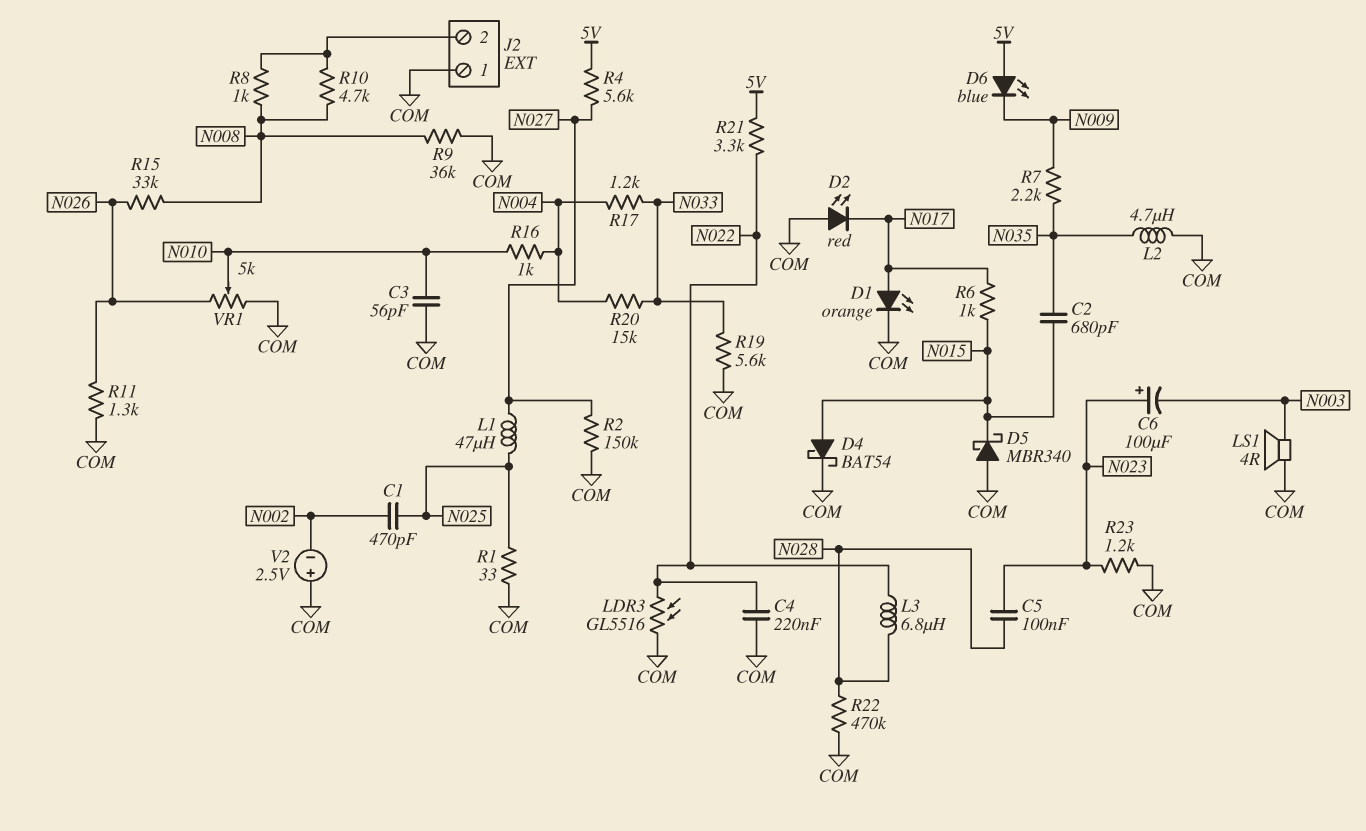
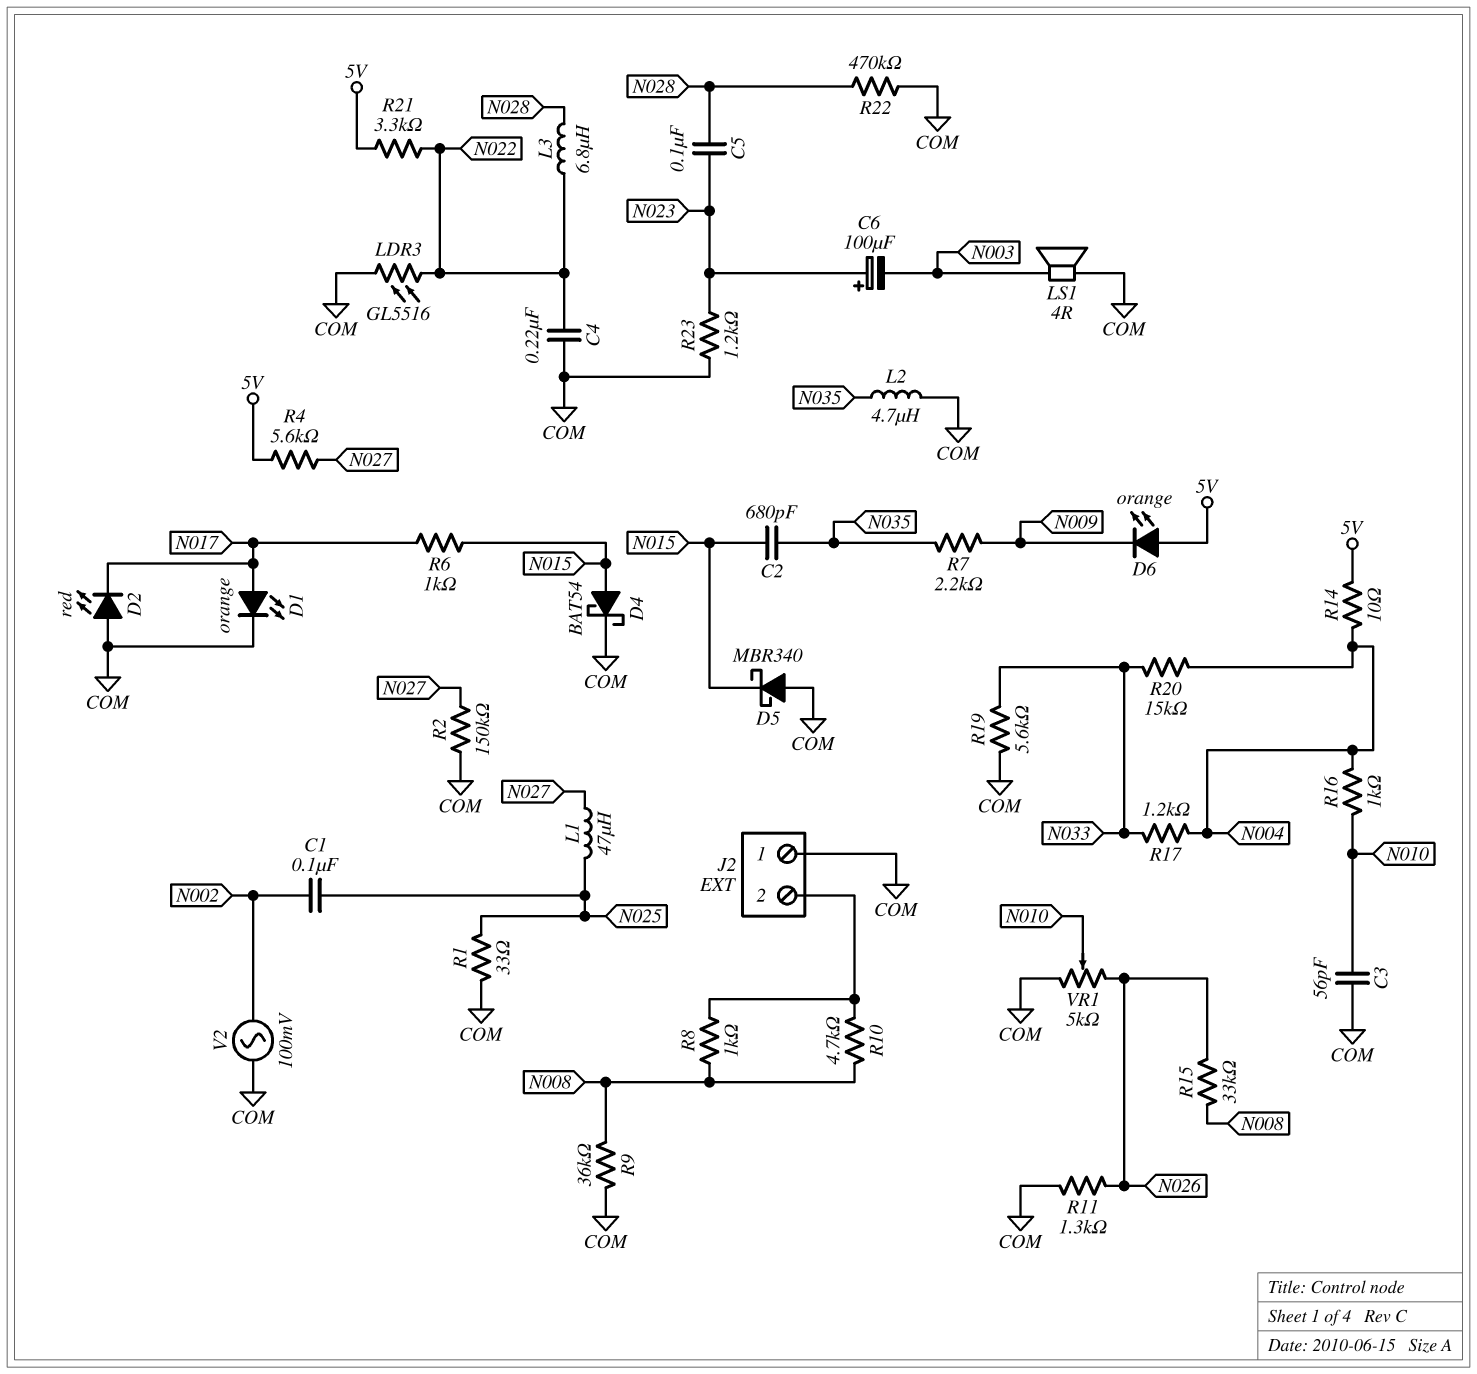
C1: 470pF (N002, N025) -> 100nF (N002, N025)
D6: LED blue (A 5V, K N009) -> LED orange (A 5V, K N009)
R14: none -> 10 (5V, N004)
V2: 2.5V (plus COM, minus N002) -> AC 100mV (COM, N002)

